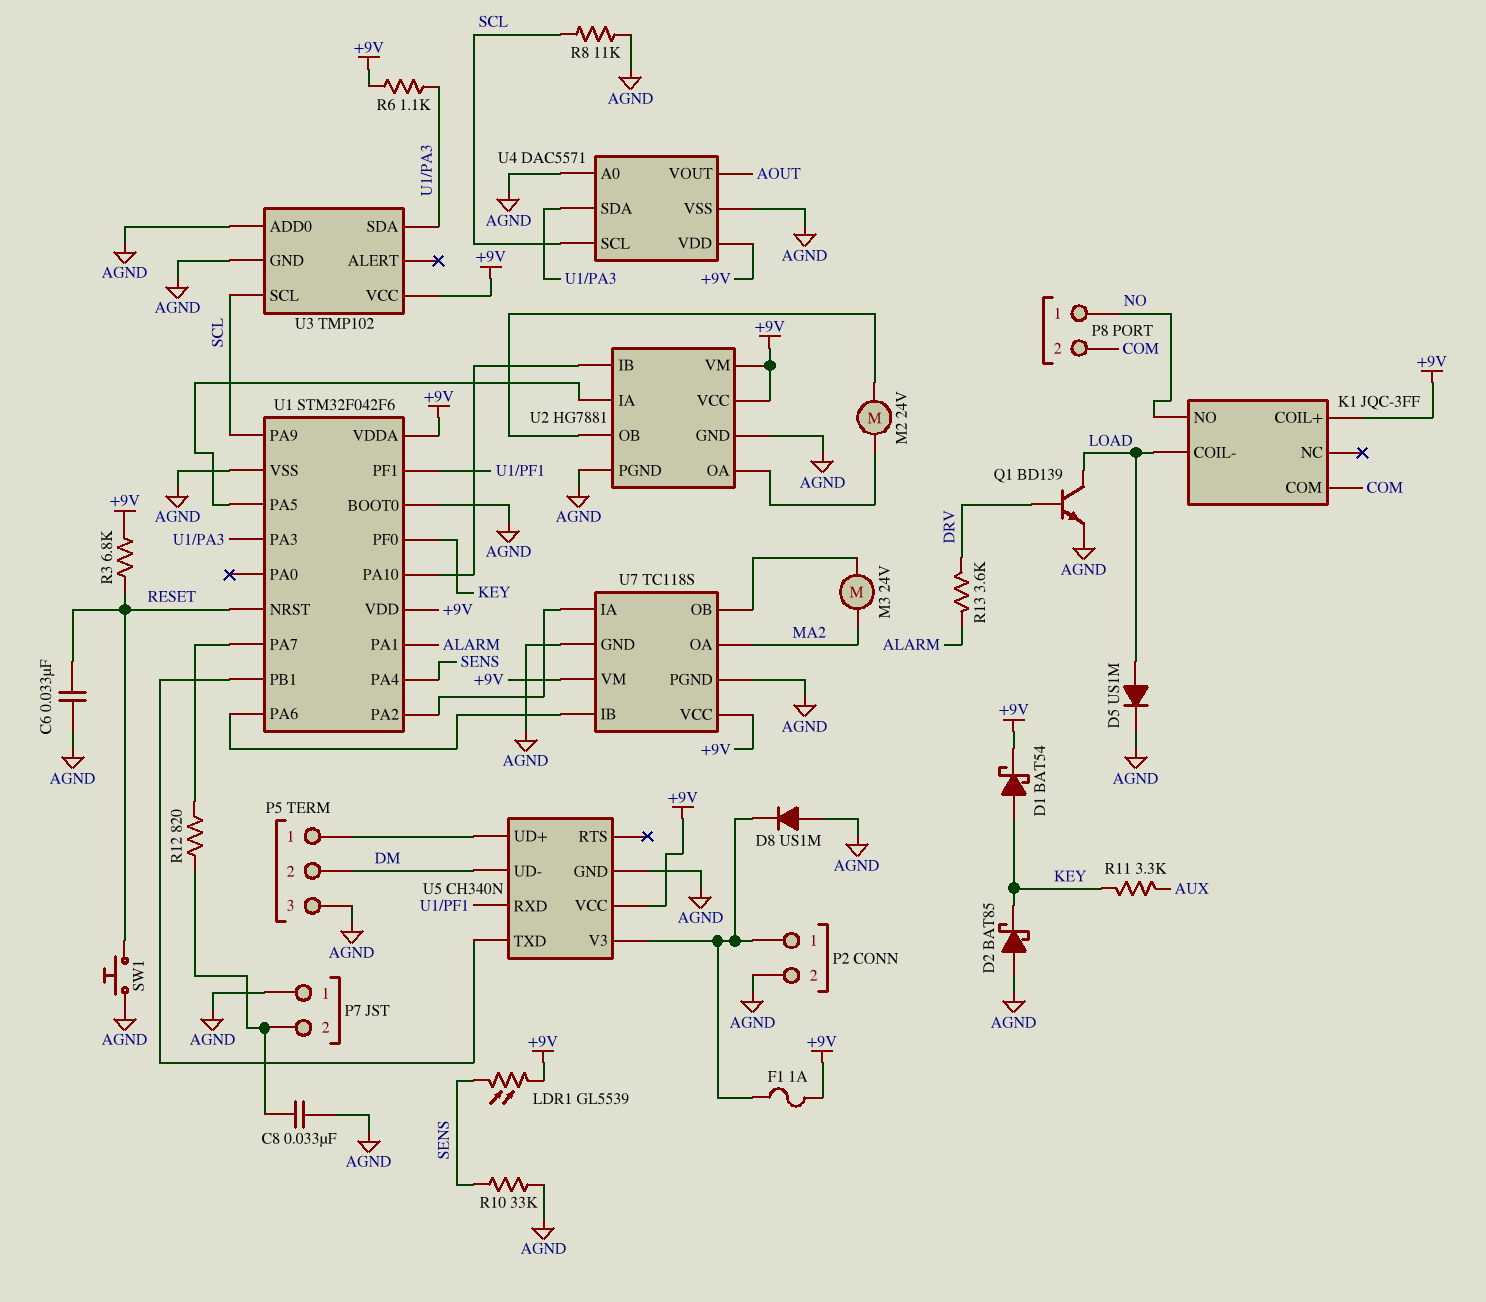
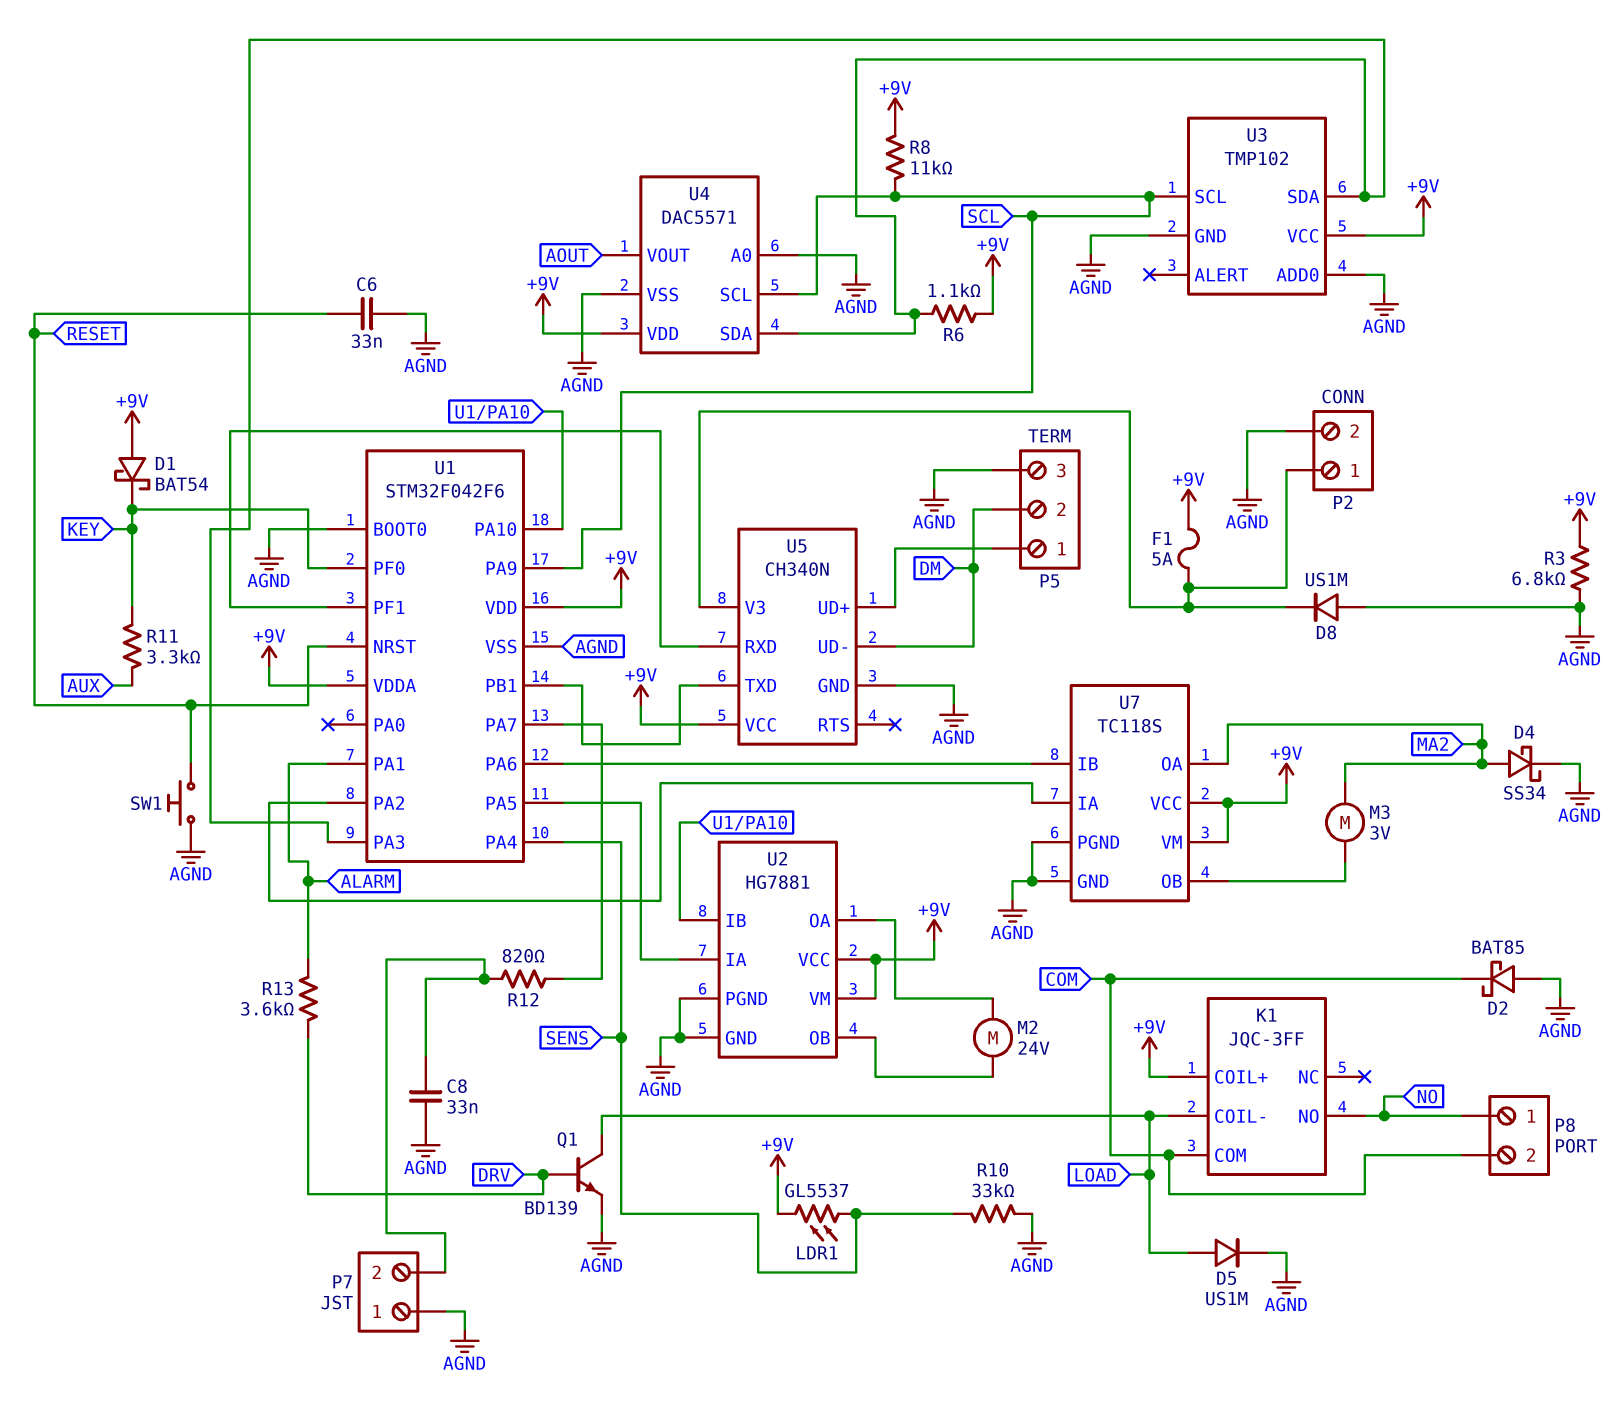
D1: schottky BAT54 (A KEY, K +9V) -> schottky BAT54 (A +9V, K KEY)
D2: schottky BAT85 (A AGND, K KEY) -> schottky BAT85 (A AGND, K COM)
D4: none -> schottky SS34 (A MA2, K AGND)
F1: 1A (+9V, P2/1) -> 5A (+9V, P2/1)
LDR1: GL5539 (+9V, SENS) -> GL5537 (+9V, SENS)
M3: motor 24V (MA2, U7/OB) -> motor 3V (MA2, U7/OB)
R3: 6.8k (+9V, RESET) -> 6.8k (+9V, AGND)
R8: 11k (AGND, SCL) -> 11k (+9V, SCL)

